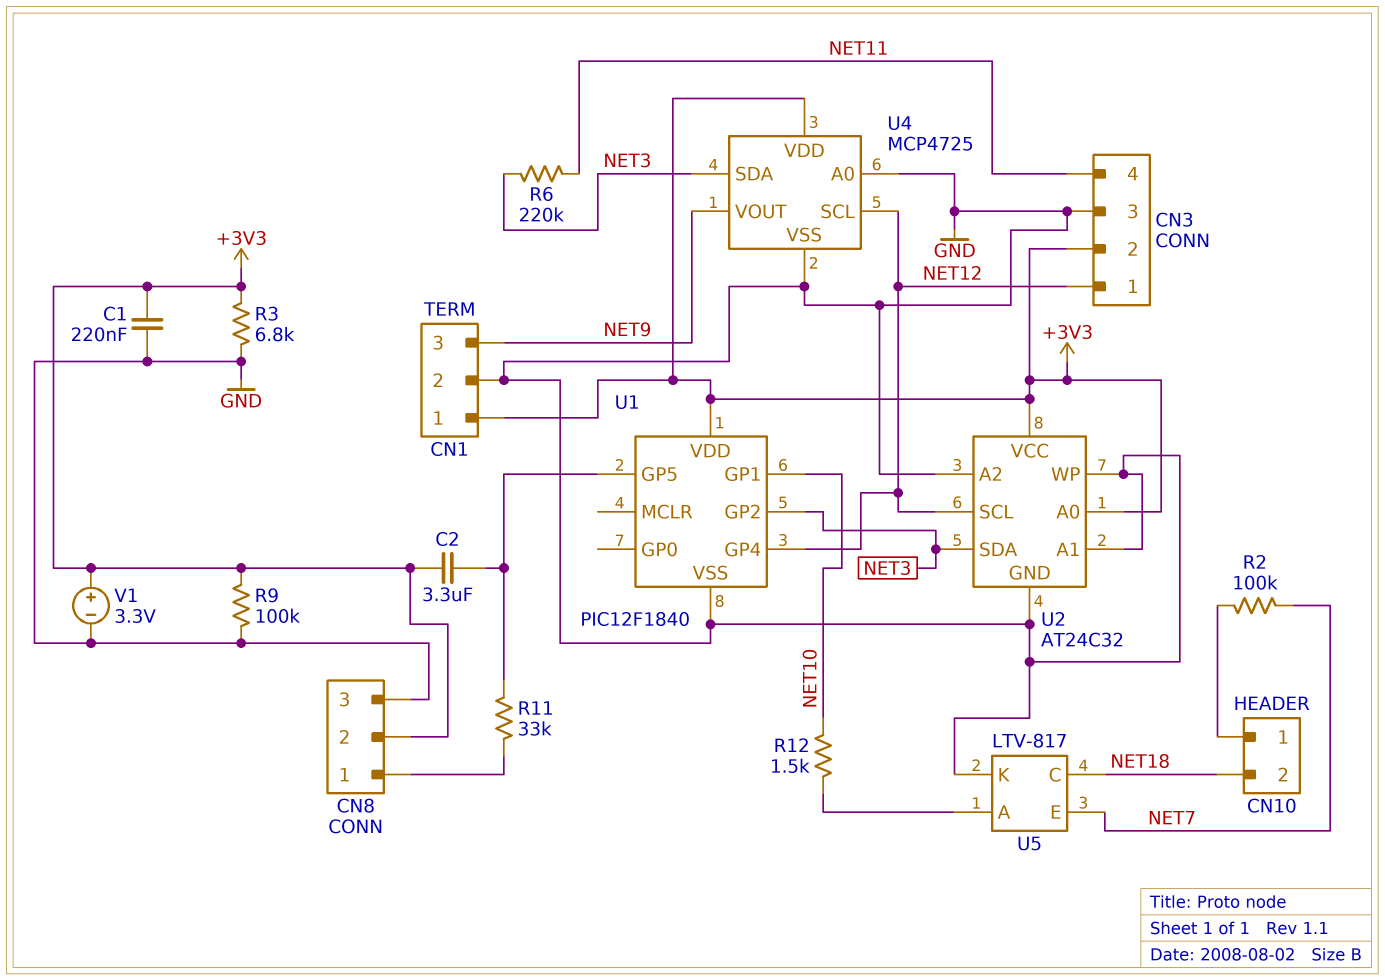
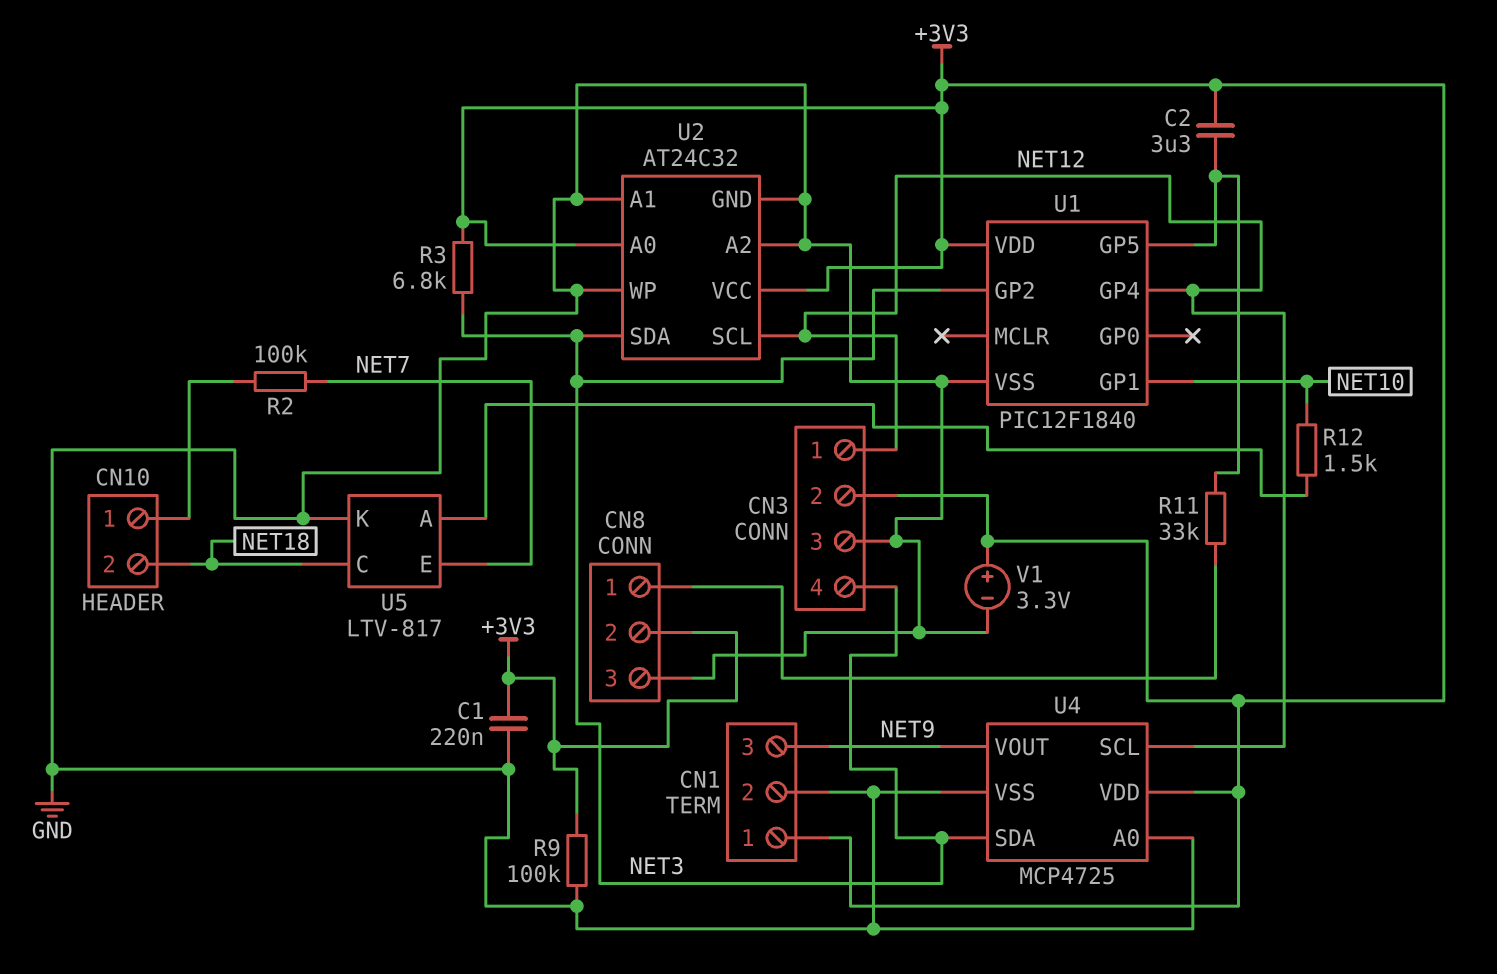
CN3 pin 4: NET11 -> NET3
R3: 6.8k (+3V3, GND) -> 6.8k (+3V3, NET3)
R6: 220k (NET3, NET11) -> none

